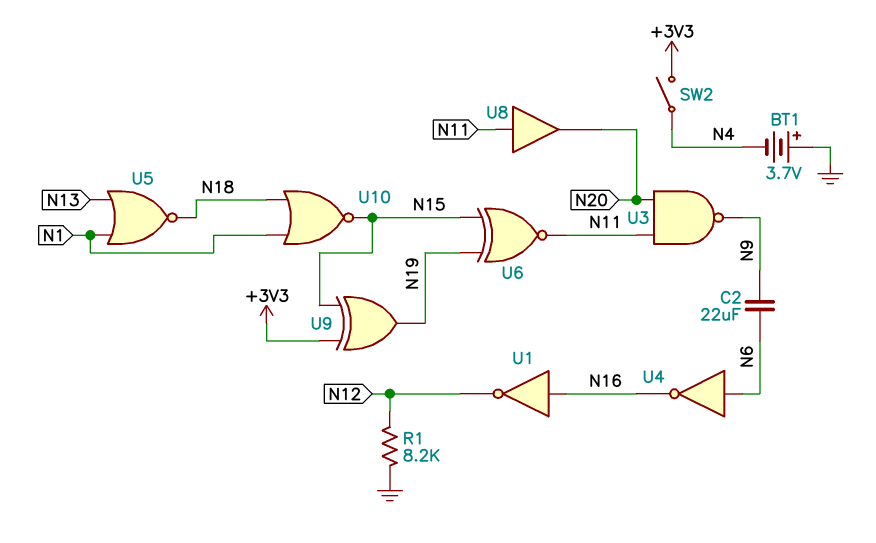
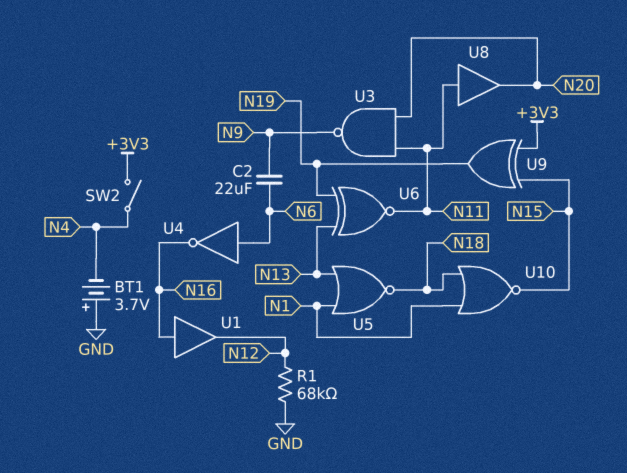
R1: 8.2k (GND, N12) -> 68k (GND, N12)
U1: NOT (in N16, out N12) -> buffer (in N16, out N12)
U6: XNOR (in N15, in N19, out N11) -> XNOR (in N13, in N19, out N11)

